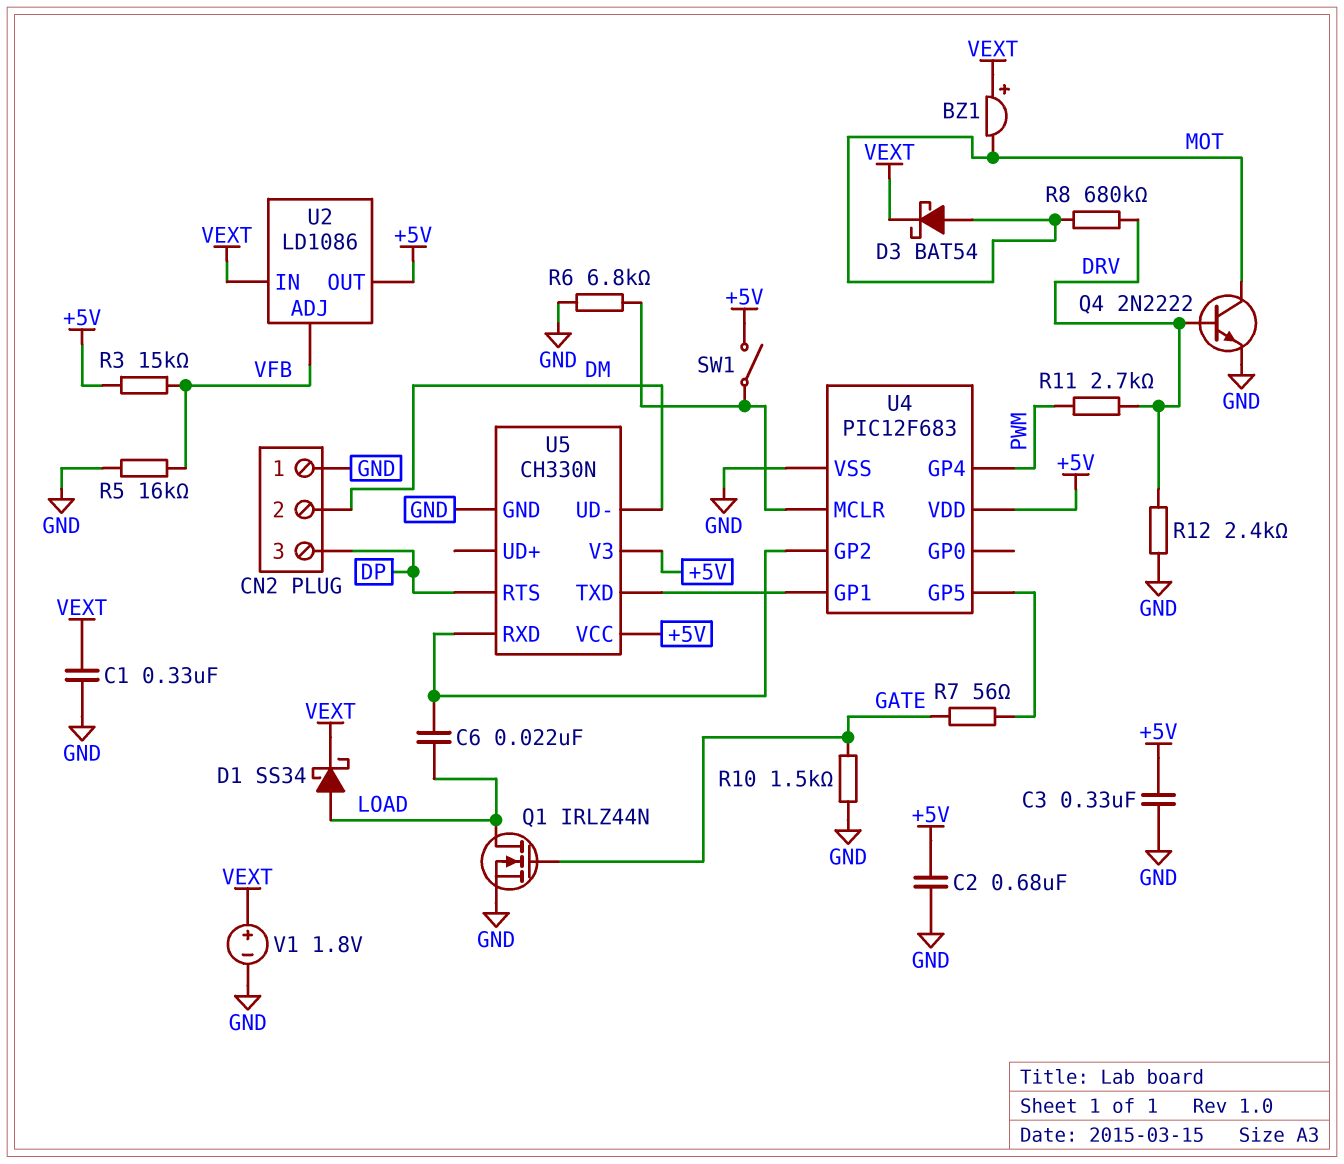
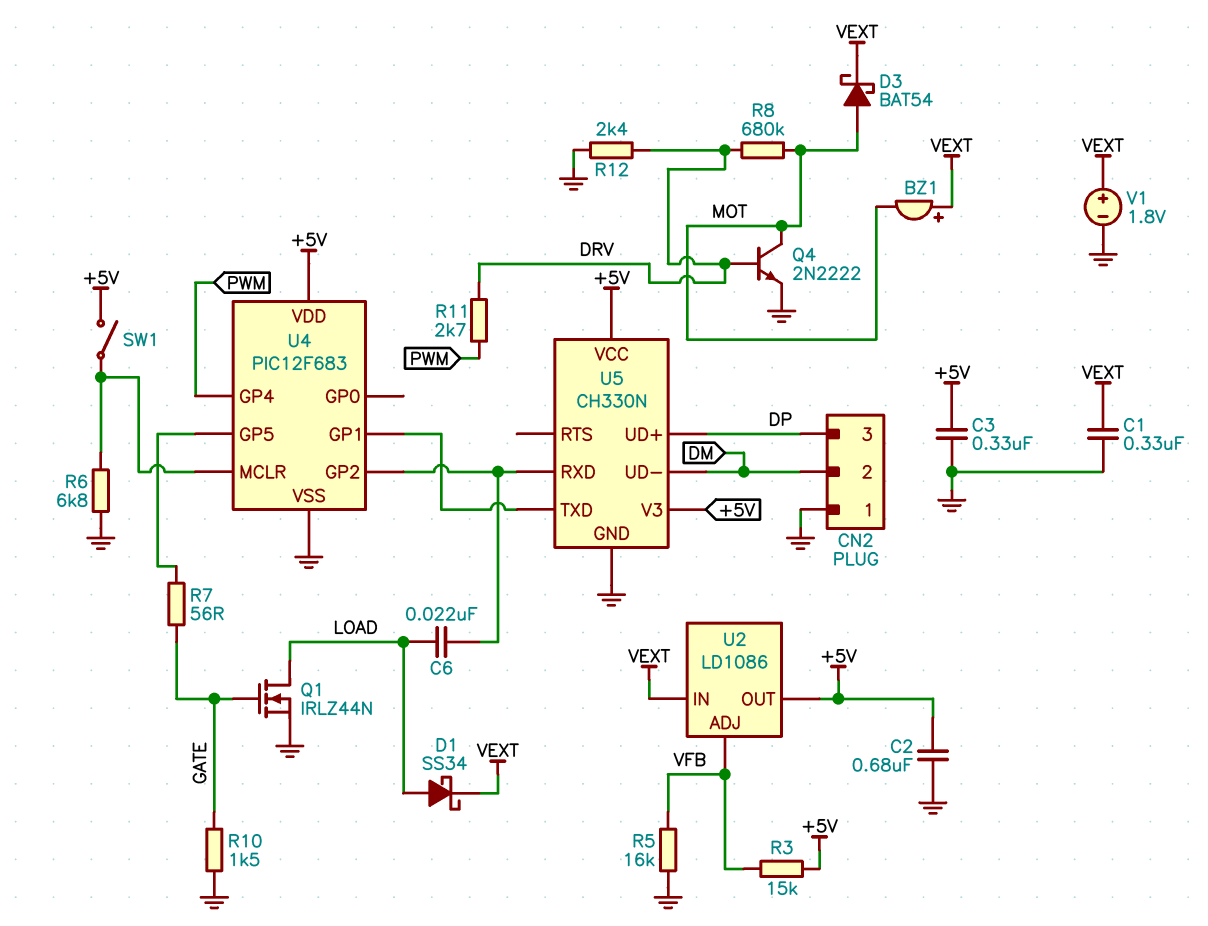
U5 pin RTS: DP -> none
U5 pin UD+: none -> DP

